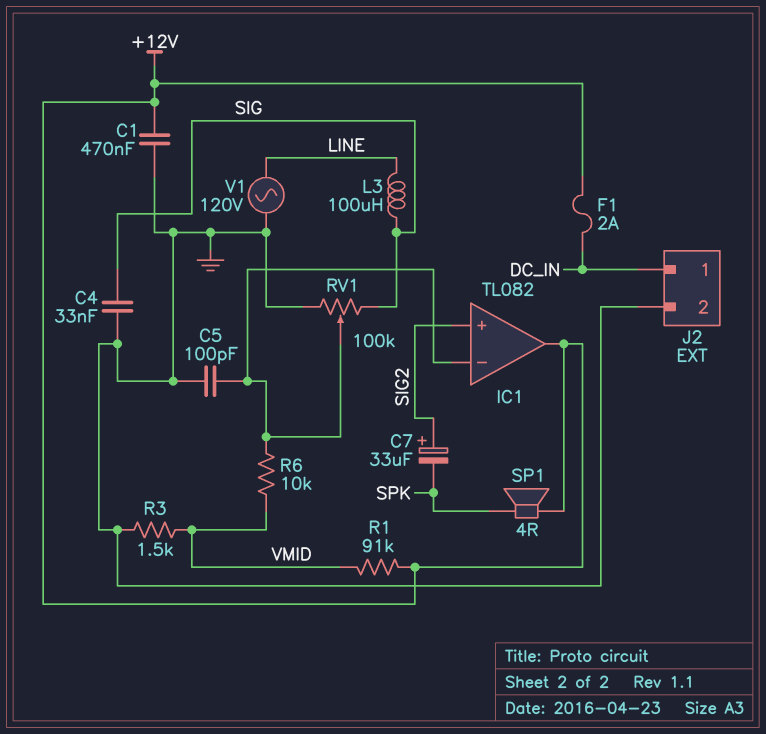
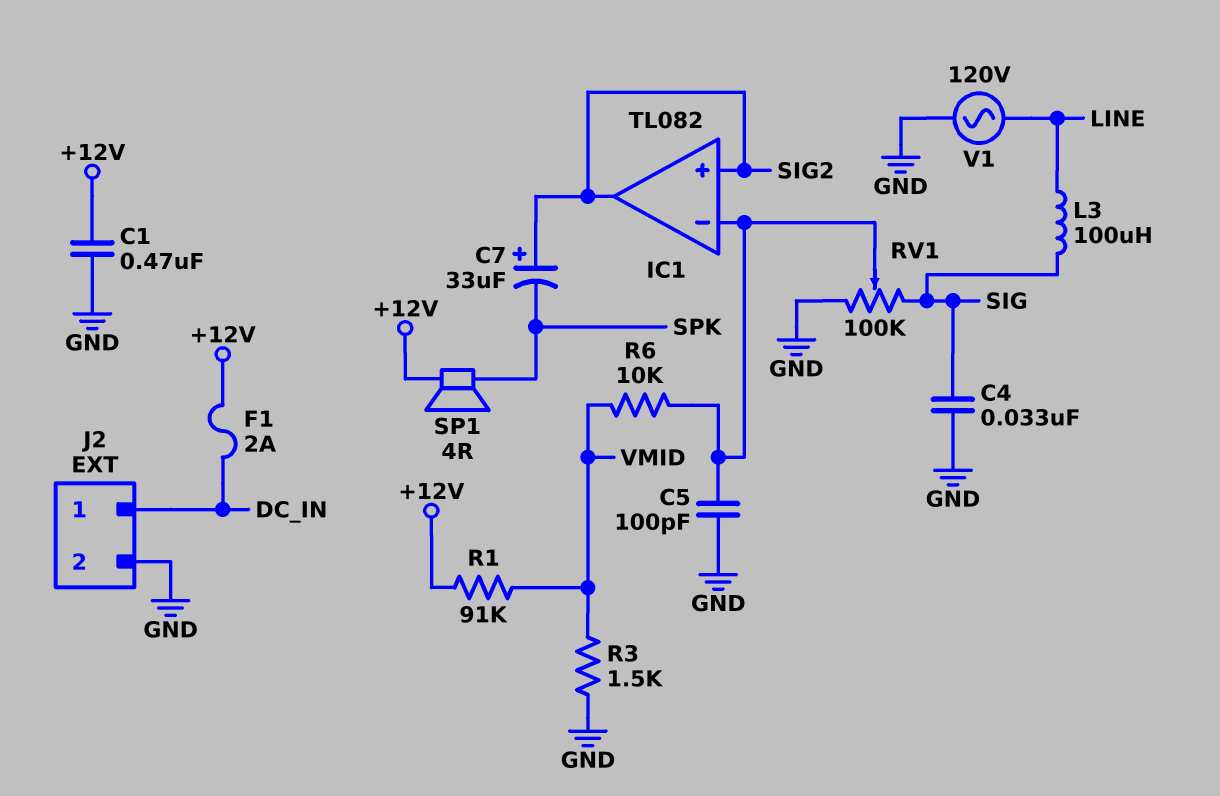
IC1 pin out: +12V -> SIG2

